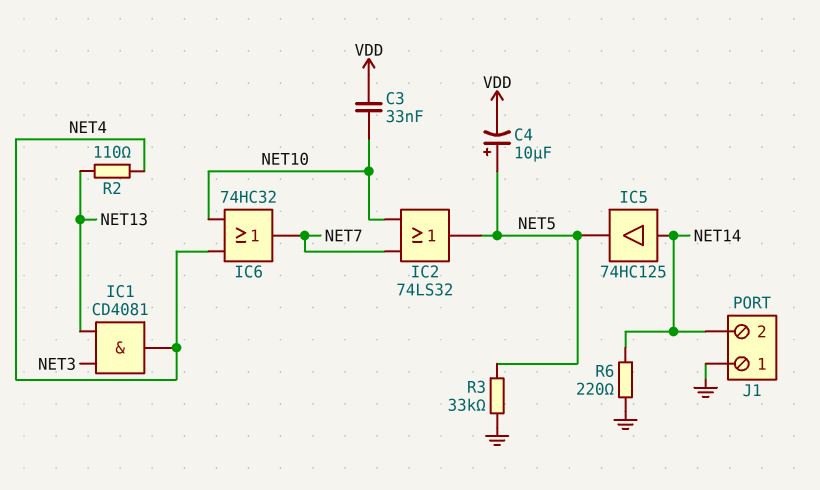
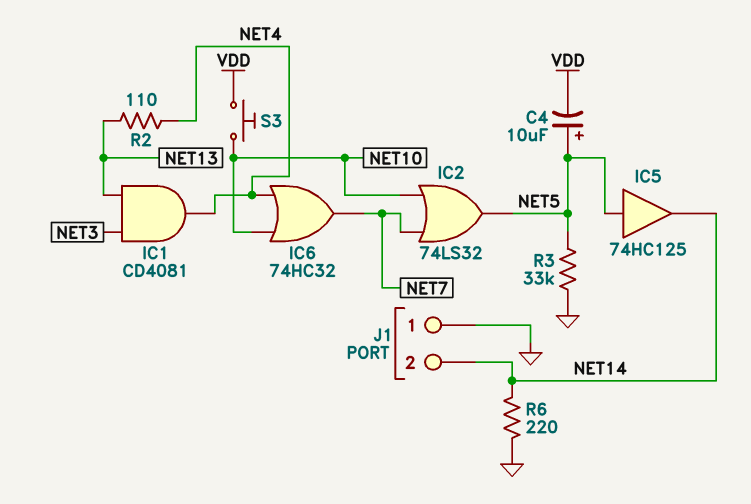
C3: 33nF (NET10, VDD) -> none
IC5: buffer 74HC125 (in NET14, out NET5) -> buffer 74HC125 (in NET5, out NET14)
S3: none -> button (NET10, VDD)

